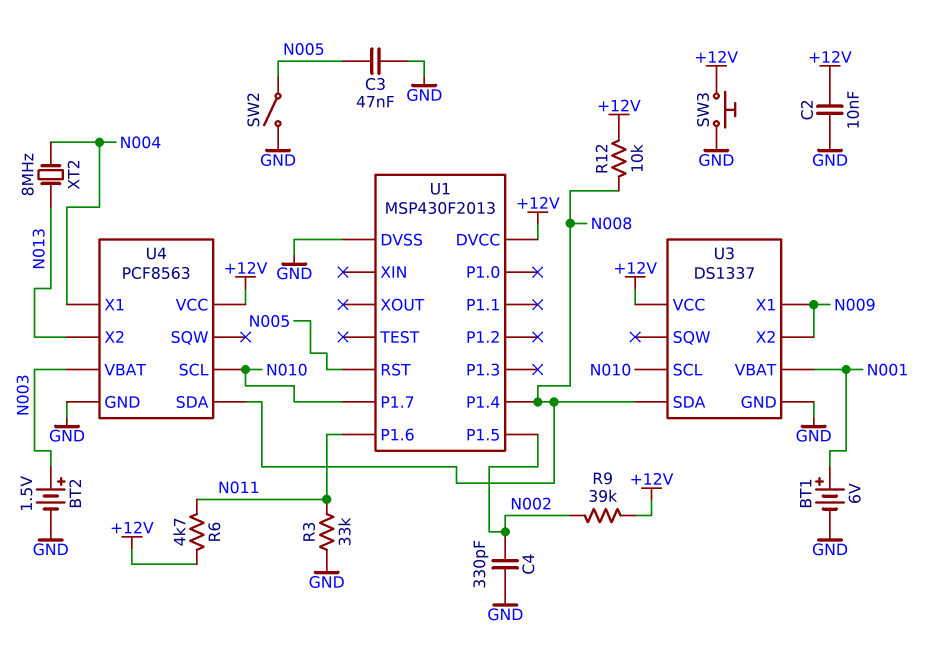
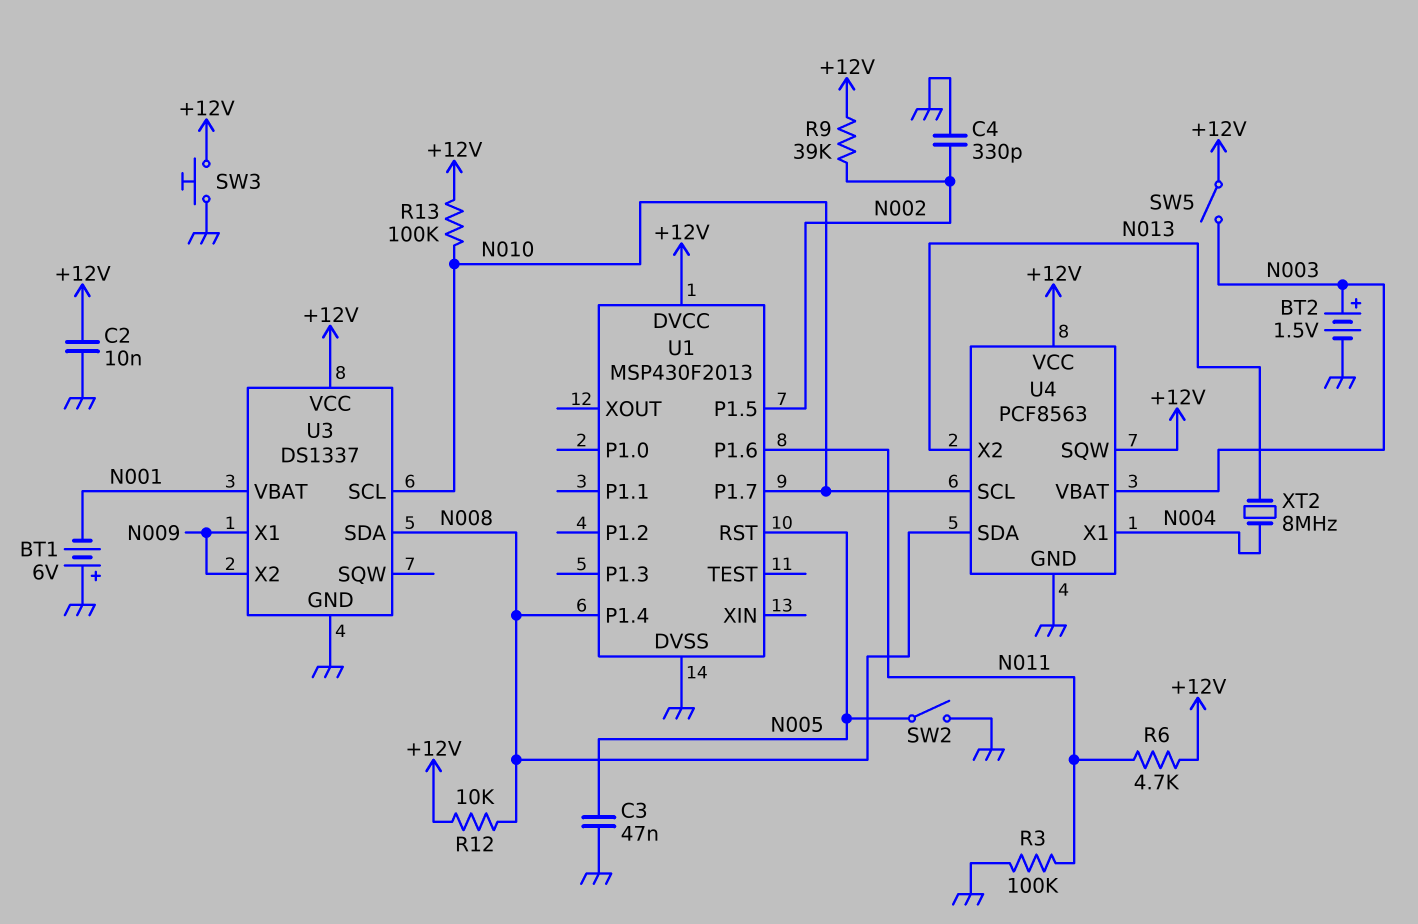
BT1: 6V (plus N001, minus GND) -> 6V (plus GND, minus N001)
R3: 33k (GND, N011) -> 100k (GND, N011)
R13: none -> 100k (+12V, N010)
SW5: none -> switch (+12V, N003)
U4 pin SQW: none -> +12V

